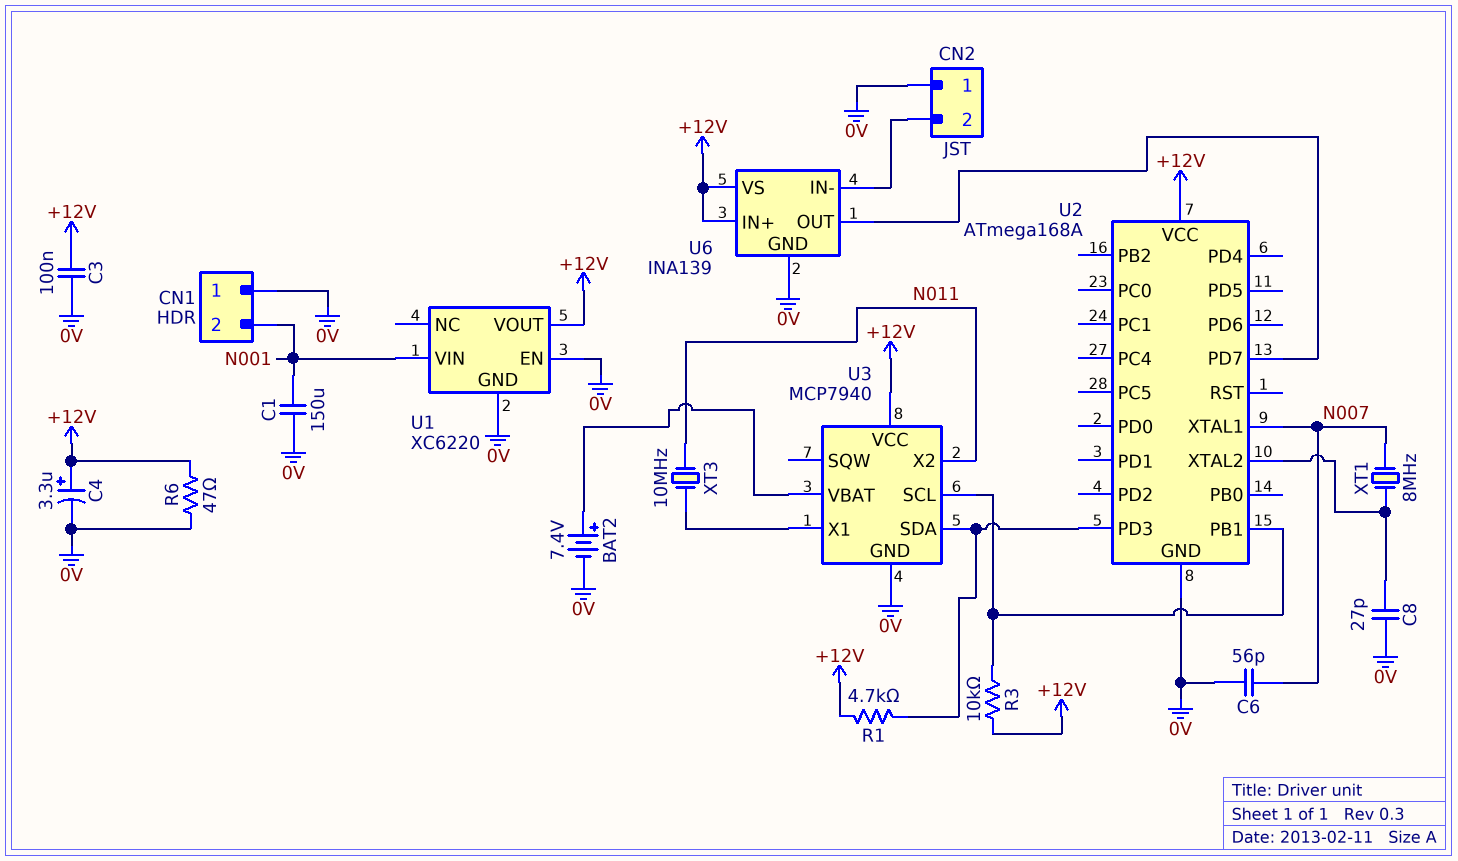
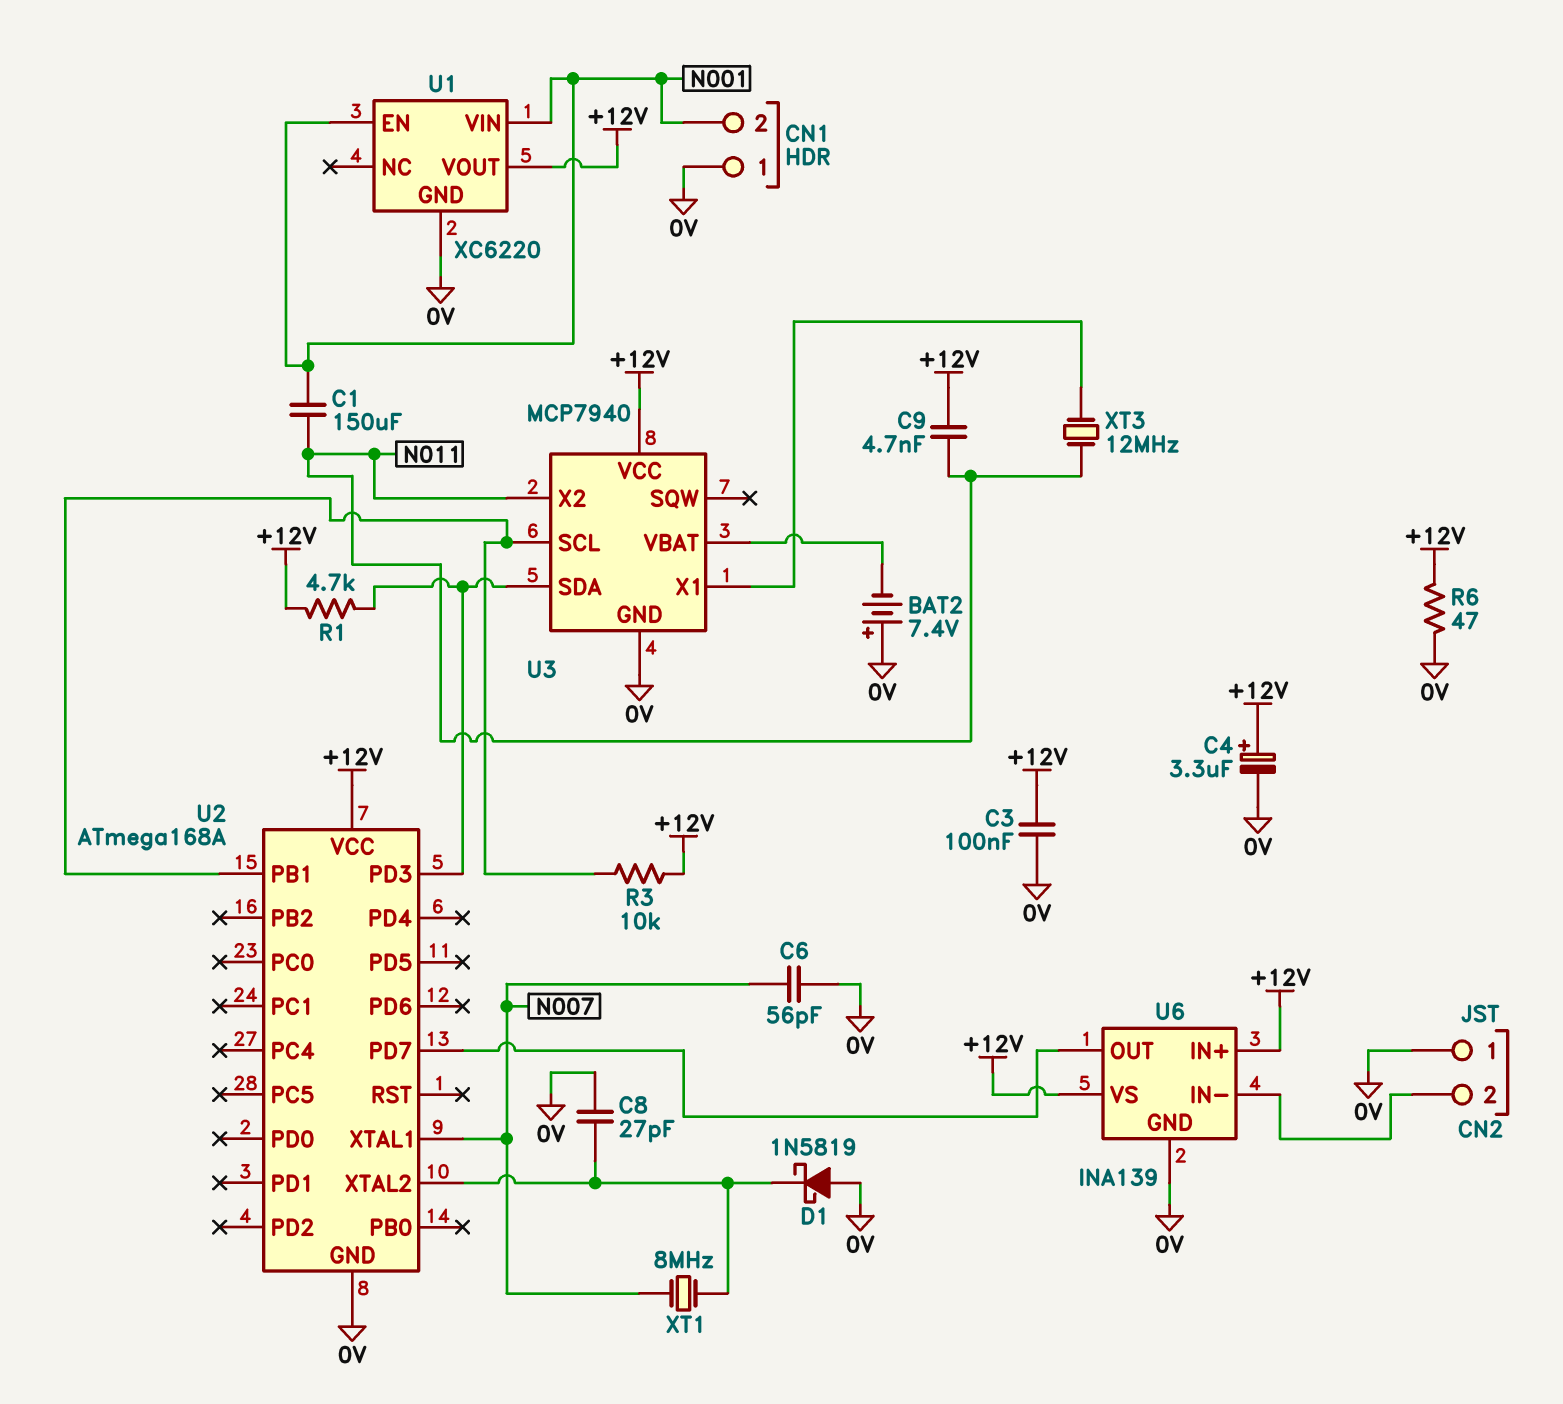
BAT2: 7.4V (plus U3/VBAT, minus 0V) -> 7.4V (plus 0V, minus U3/VBAT)
C1: 150uF (0V, N001) -> 150uF (N001, N011)
C9: none -> 4.7nF (+12V, N011)
D1: none -> schottky 1N5819 (A 0V, K U2/XTAL2)
U1 pin EN: 0V -> N001
XT3: 10MHz (N011, U3/X1) -> 12MHz (N011, U3/X1)

